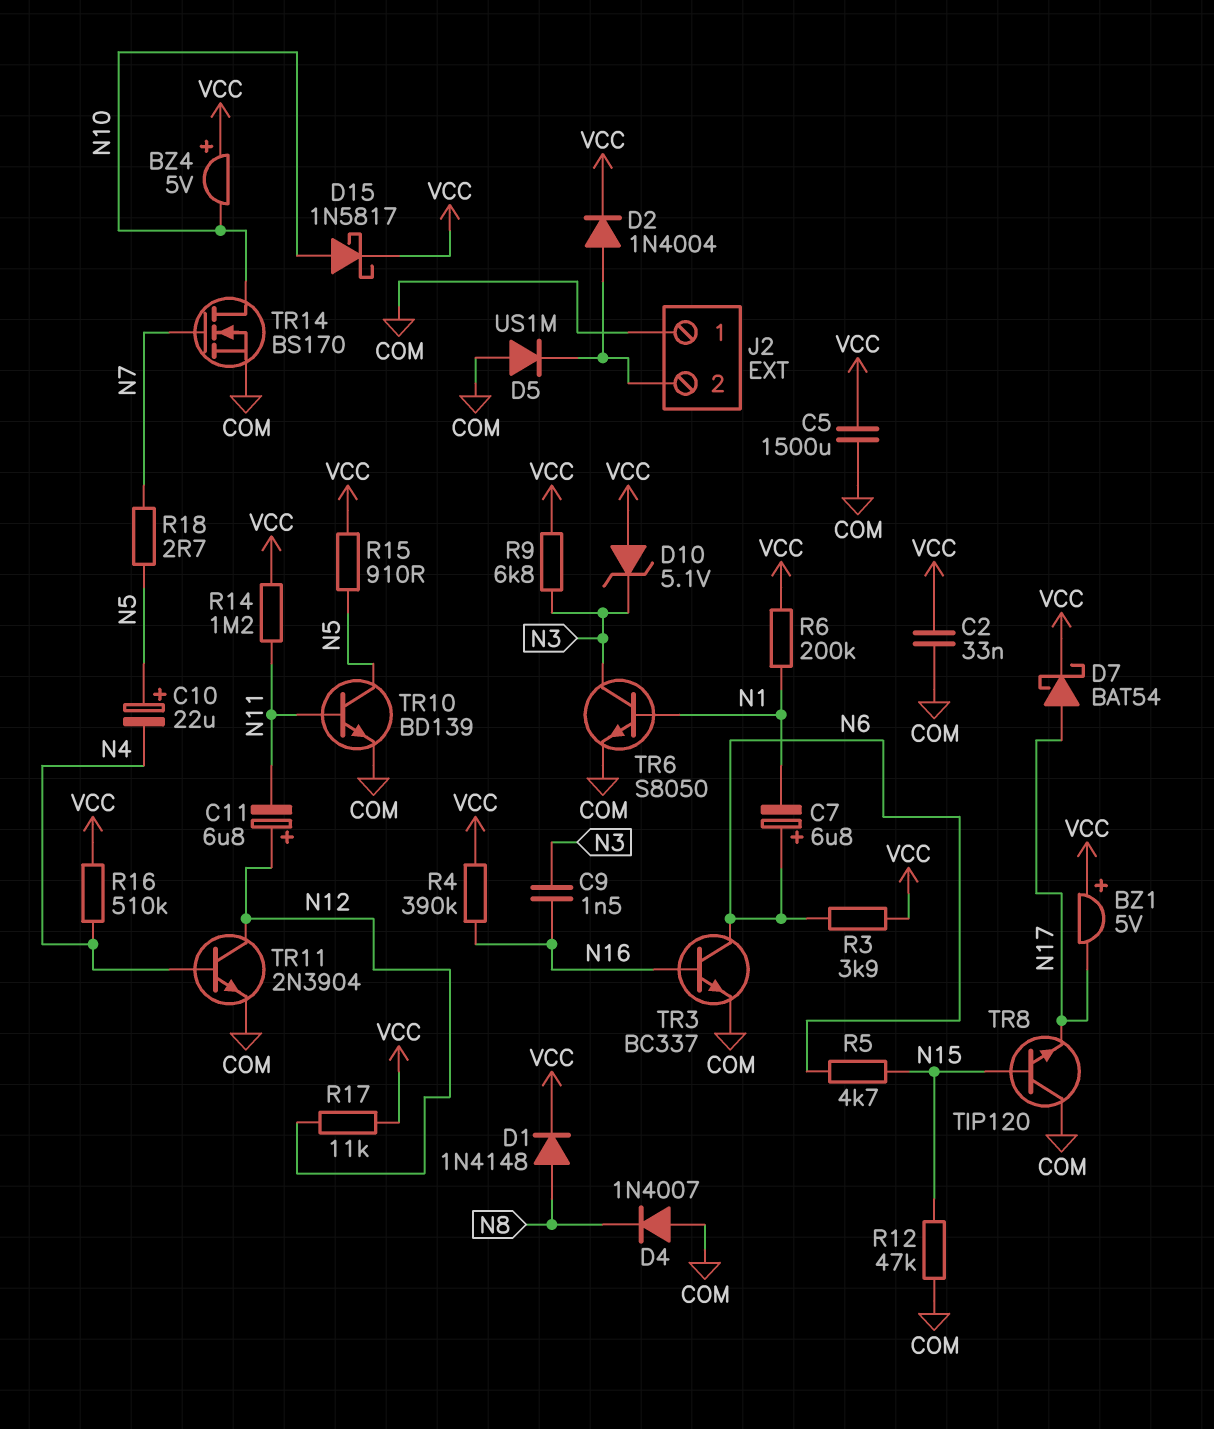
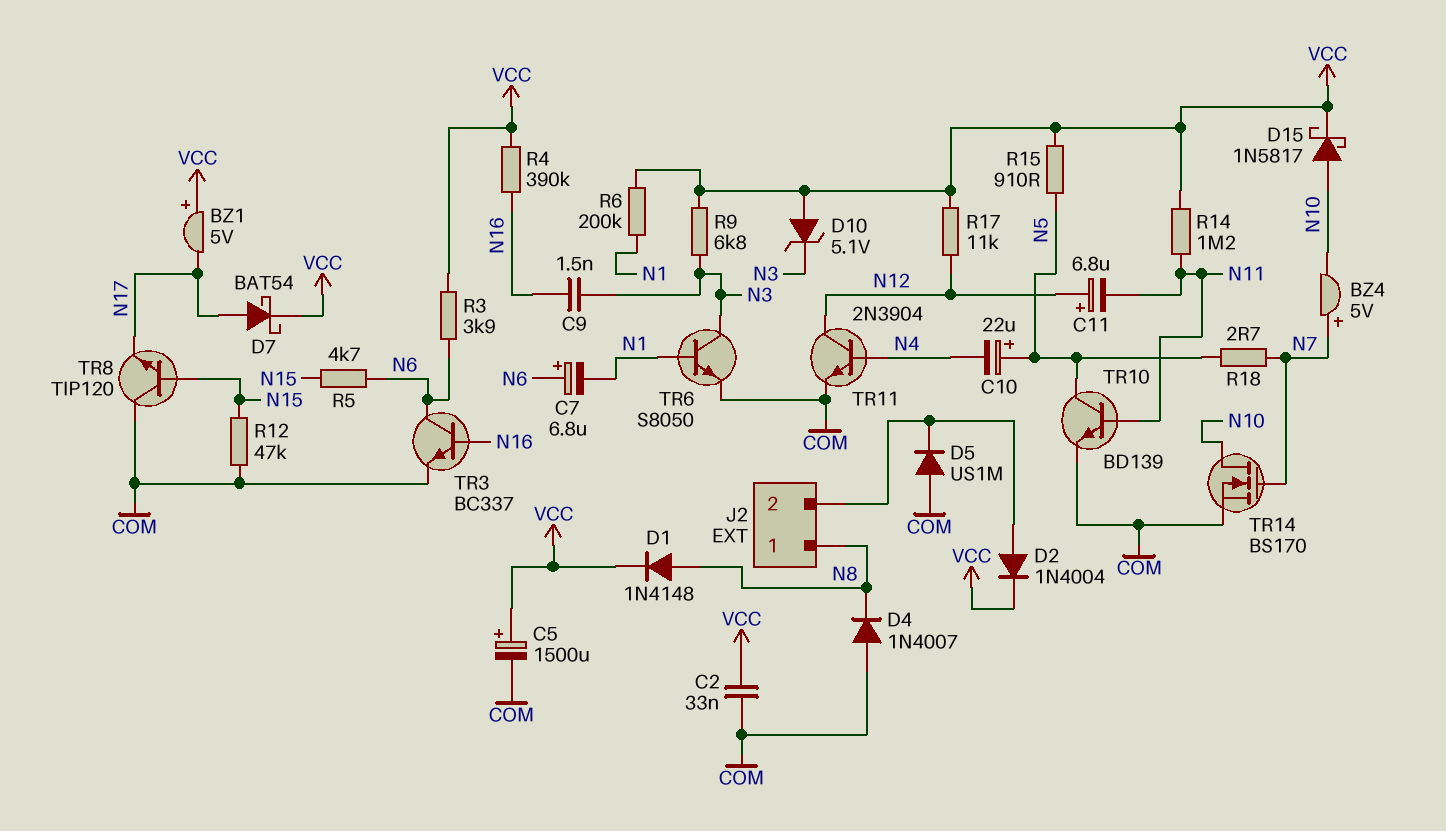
BZ4: buzzer 5V (plus VCC, minus N10) -> buzzer 5V (plus N7, minus N10)
C5: 1500uF (COM, VCC) -> 1500uF (plus VCC, minus COM)
J2 pin 1: COM -> N8
R16: 510k (N4, VCC) -> none

